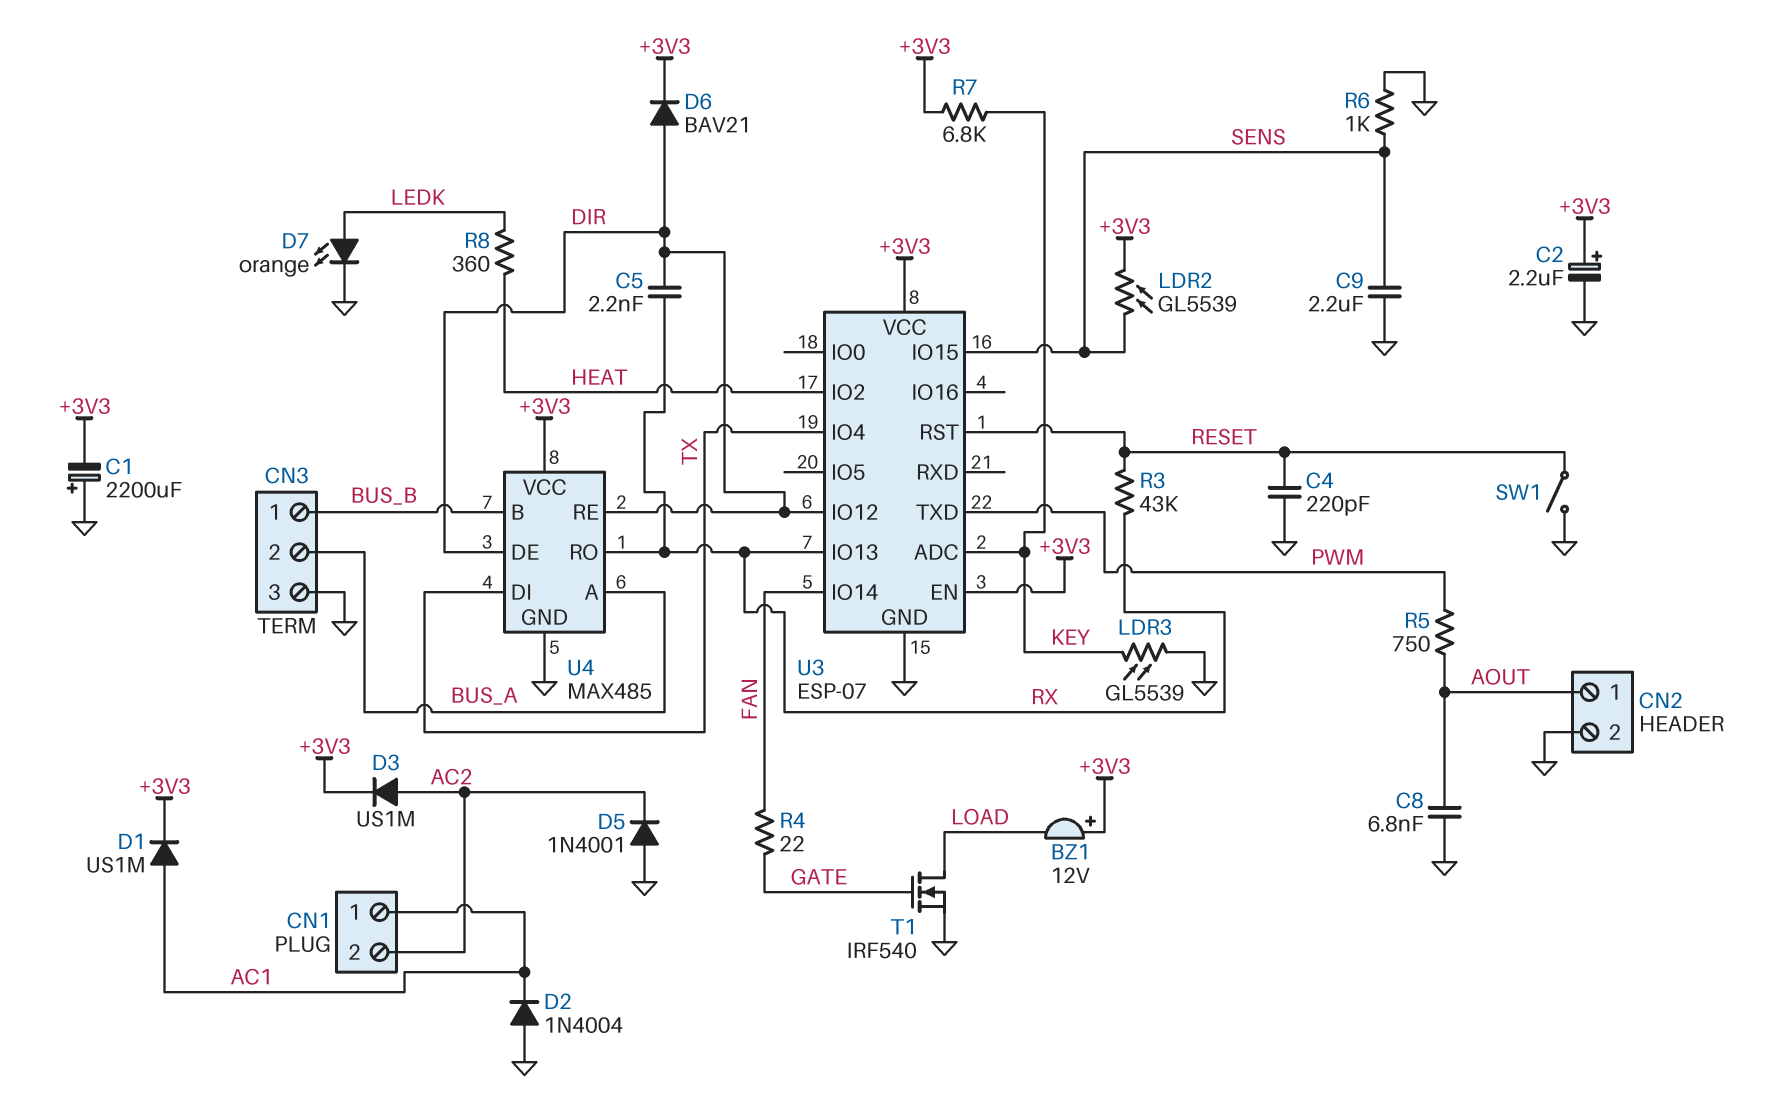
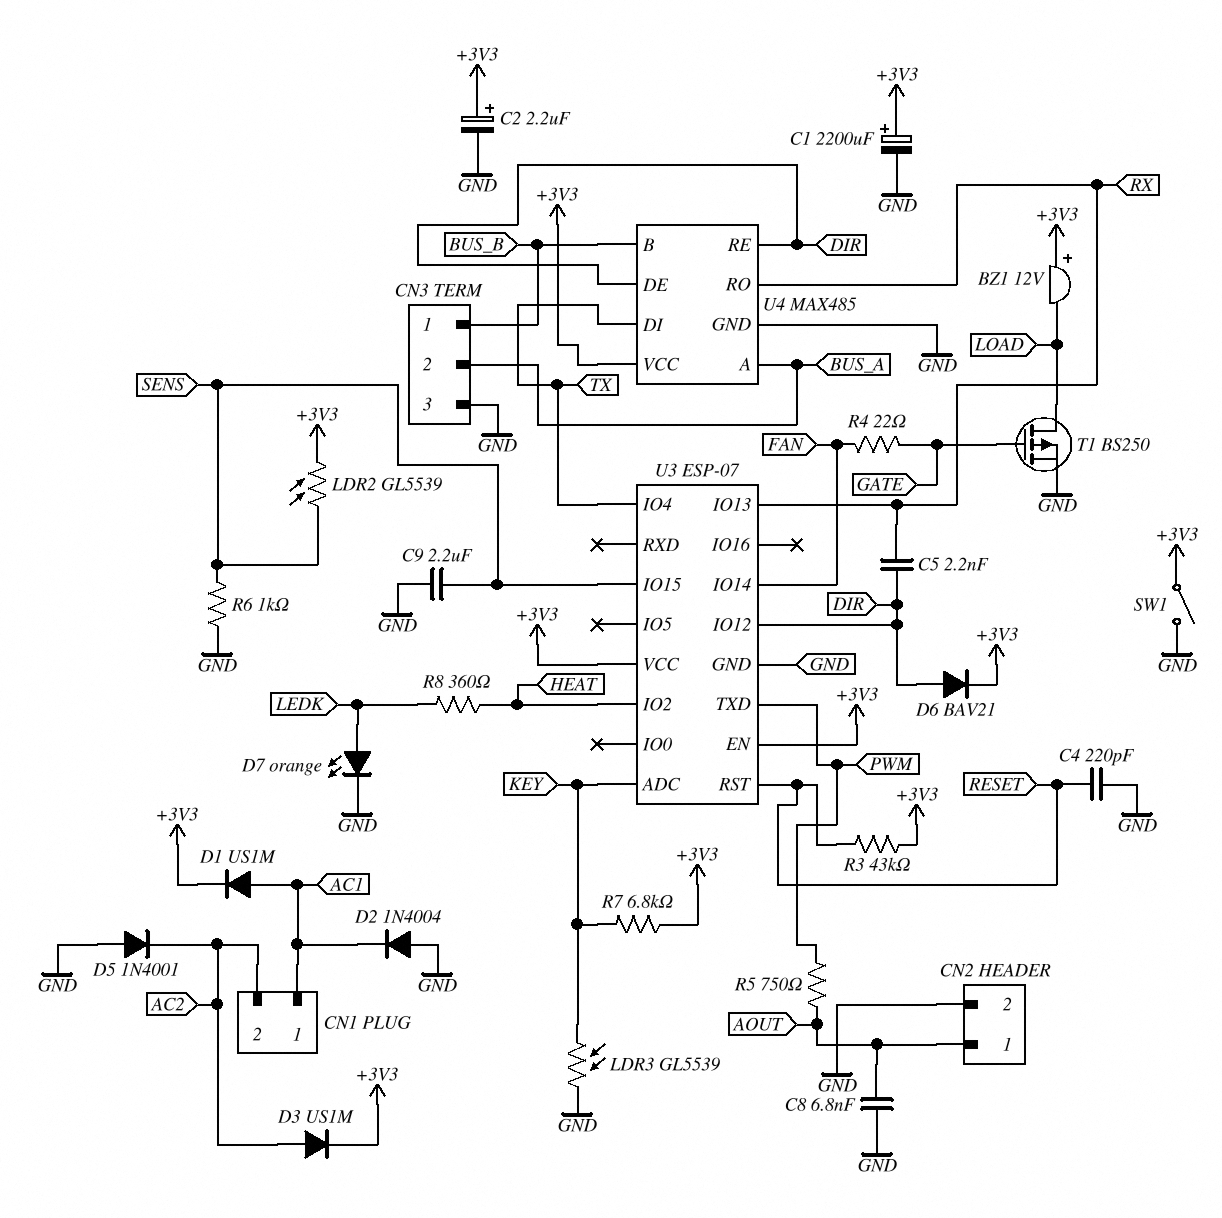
C1: 2200uF (plus GND, minus +3V3) -> 2200uF (plus +3V3, minus GND)
R3: 43k (RESET, RX) -> 43k (+3V3, RESET)
SW1: switch (GND, RESET) -> switch (+3V3, GND)
T1: NMOS IRF540 (G GATE, D LOAD, S GND) -> PMOS BS250 (G GATE, D LOAD, S GND)

